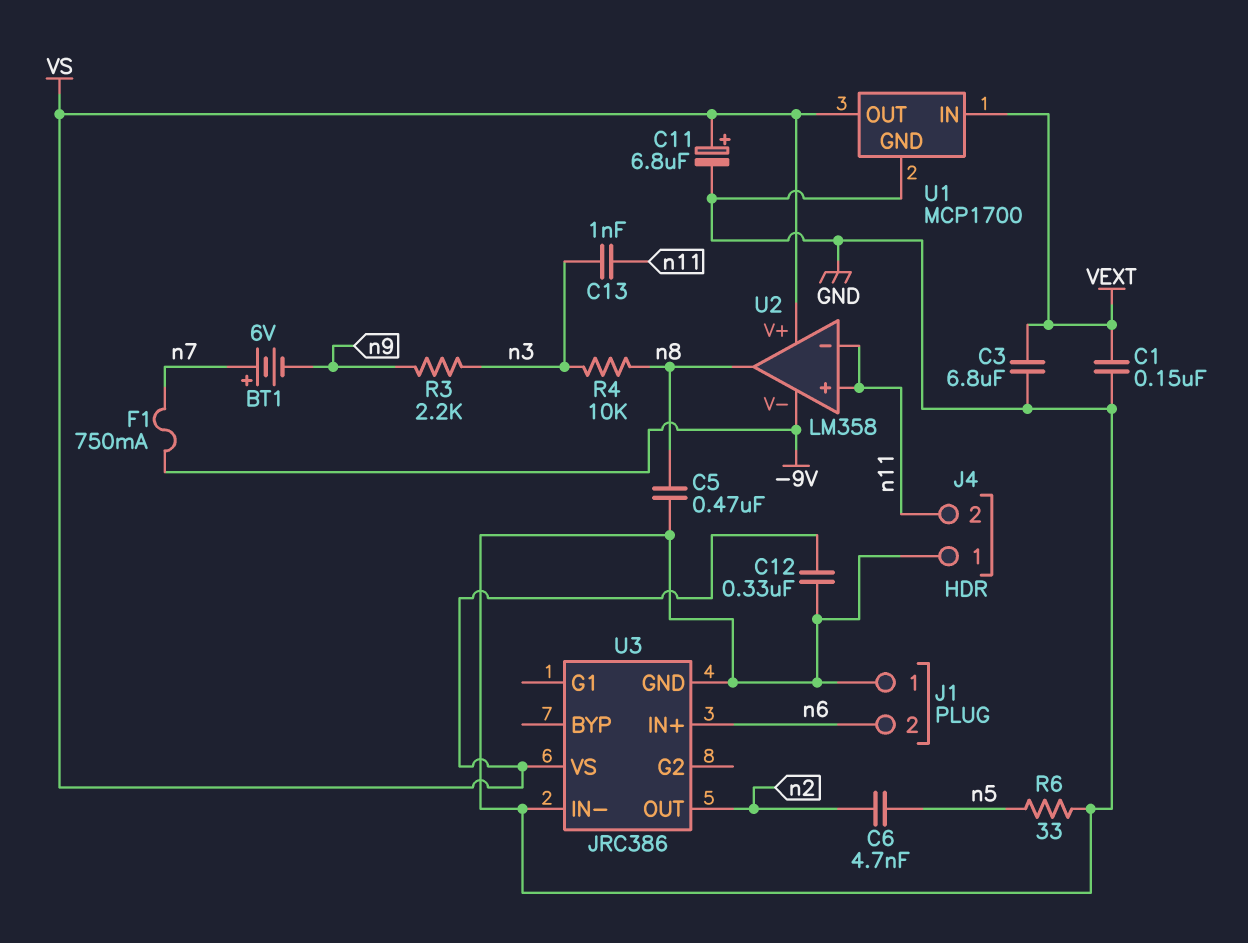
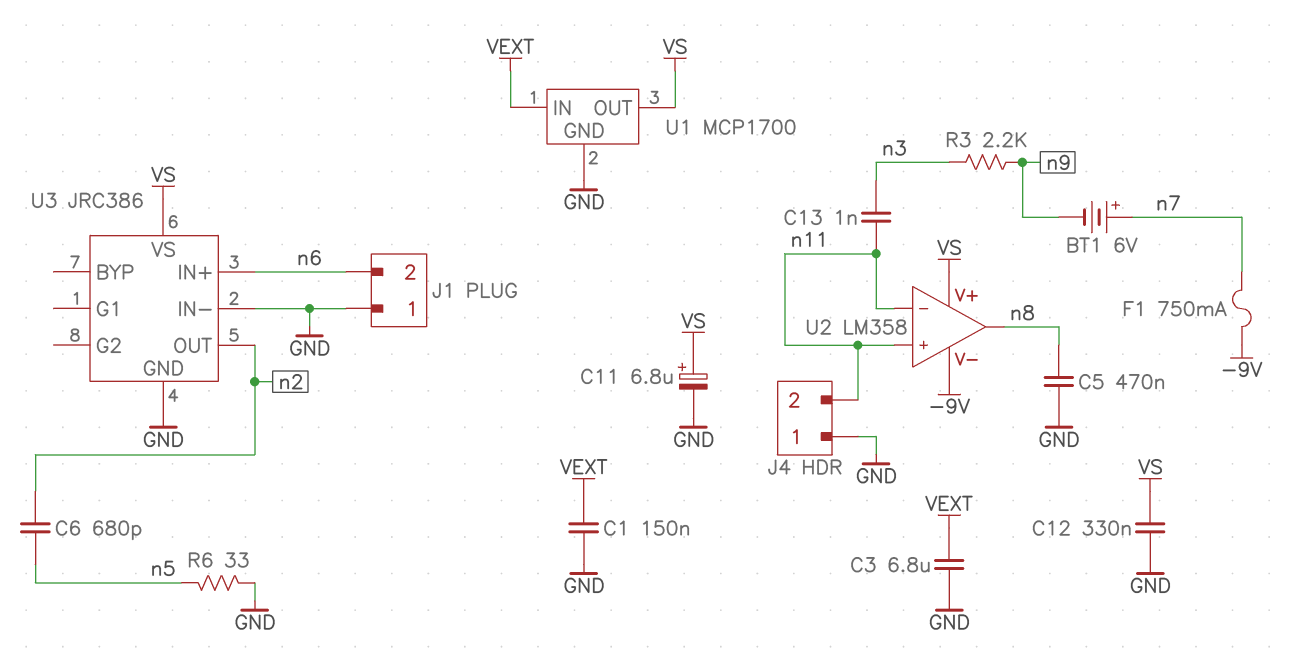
C6: 4.7nF (n2, n5) -> 680pF (n2, n5)
R4: 10k (n3, n8) -> none

